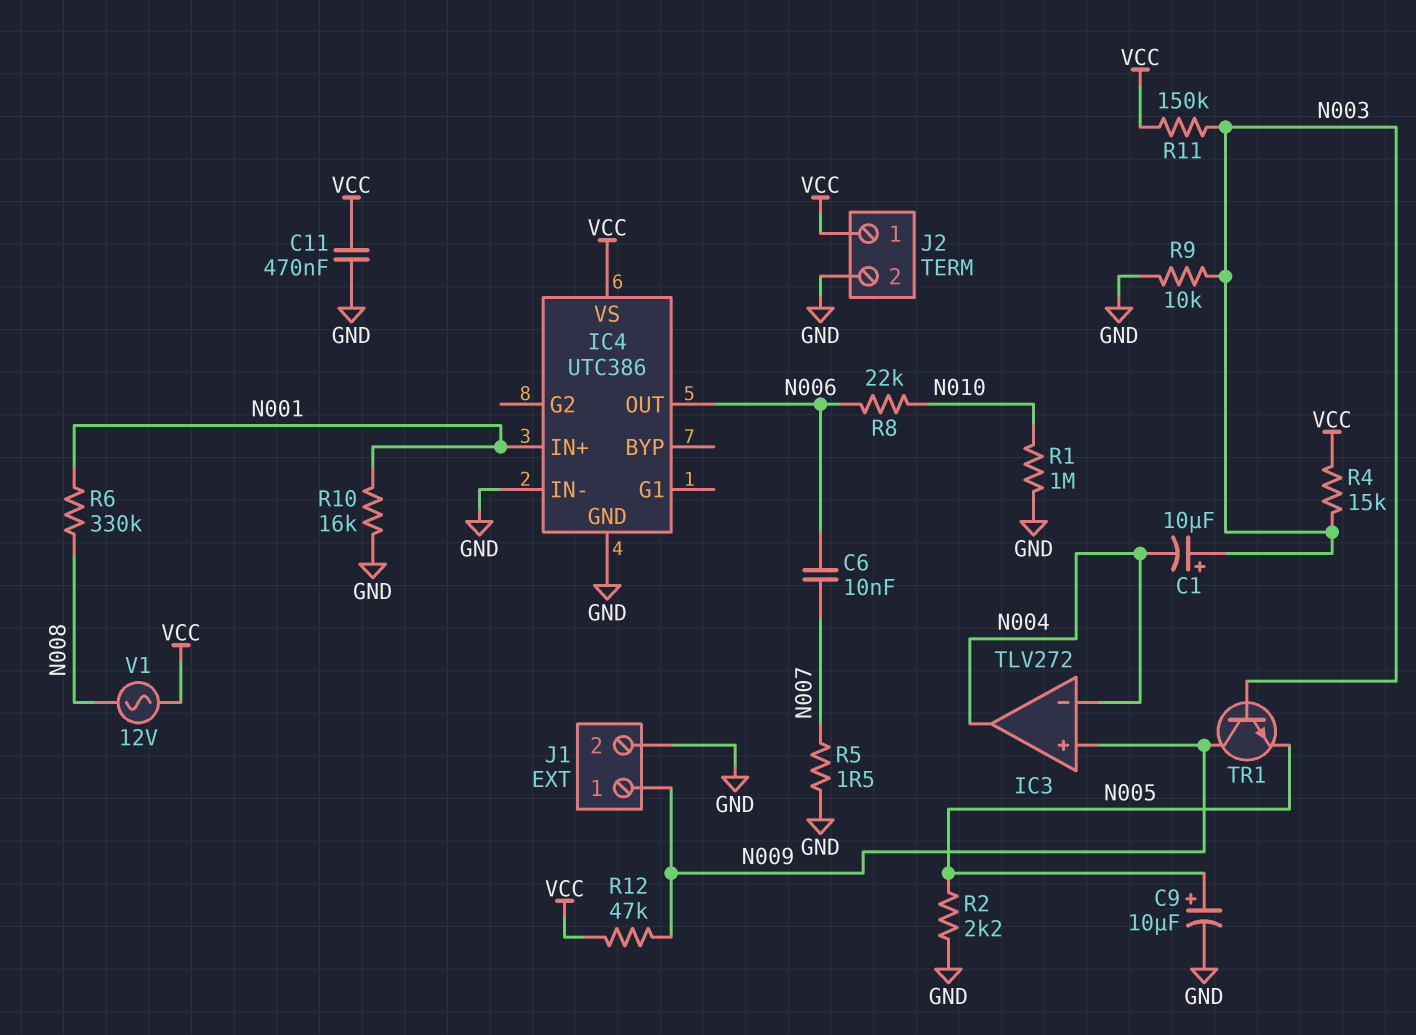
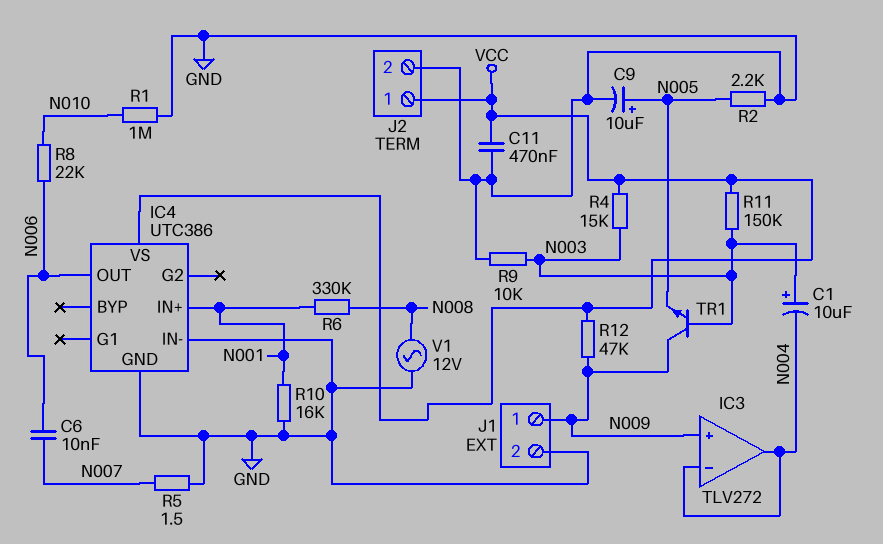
V1: AC 12V (N008, VCC) -> AC 12V (GND, N008)

